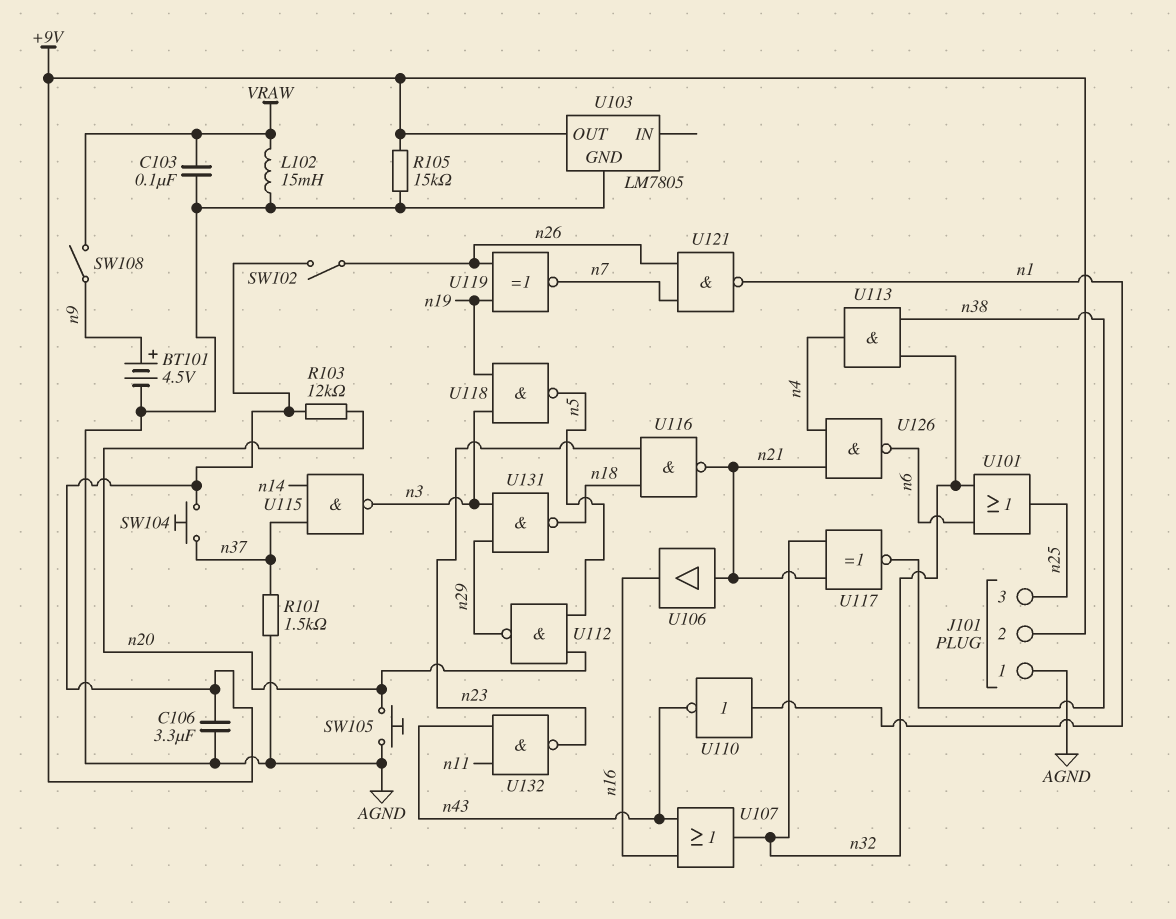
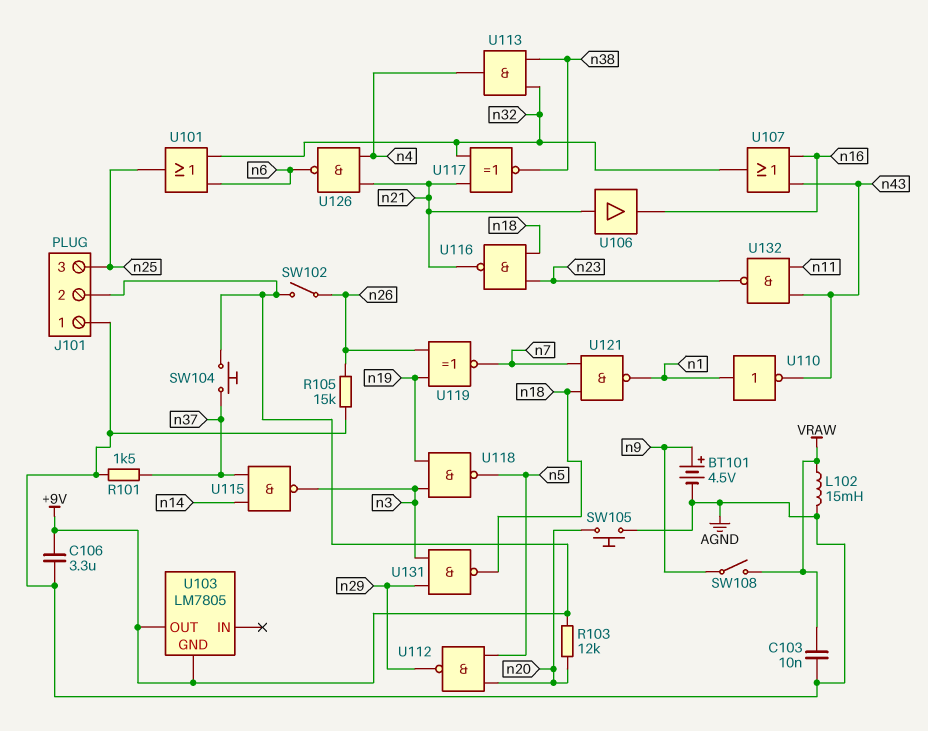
C103: 100nF (AGND, VRAW) -> 10nF (AGND, VRAW)
R105: 15k (+9V, AGND) -> 15k (AGND, n26)
U103 pin GND: AGND -> +9V
U121: NAND (in n7, in n26, out n1) -> NAND (in n7, in n18, out n1)

